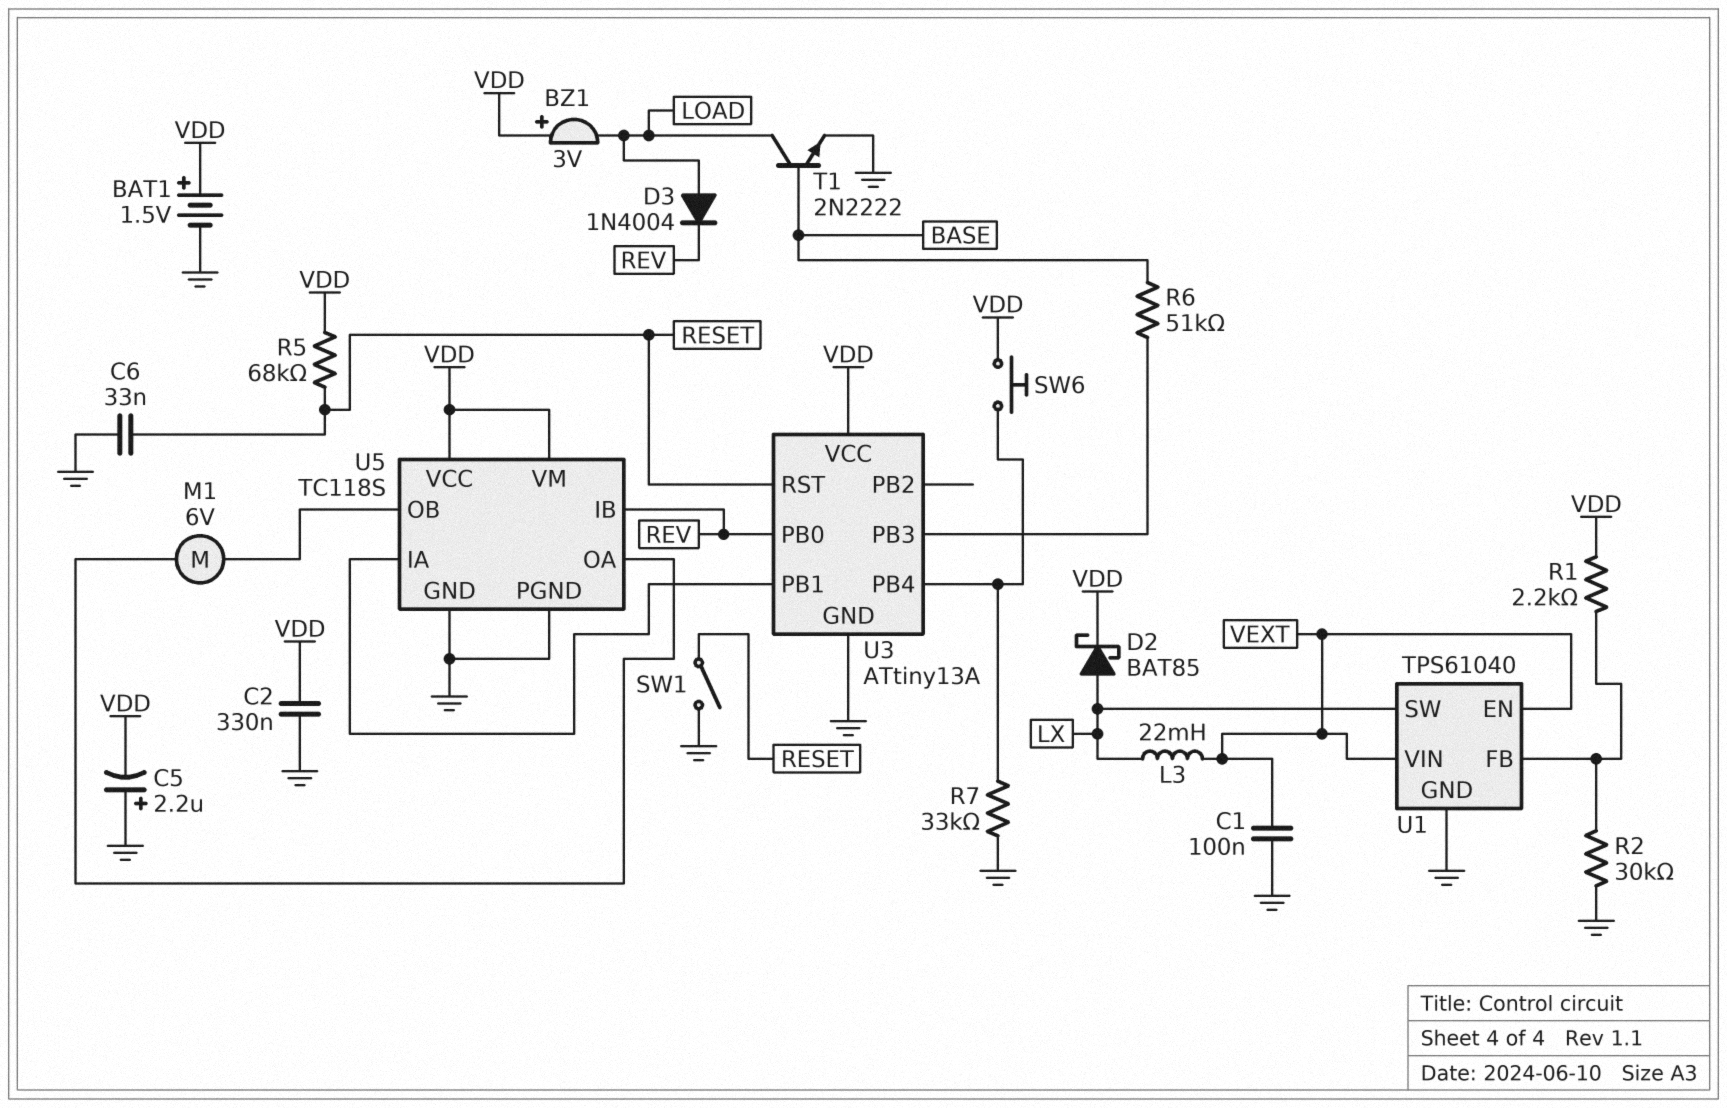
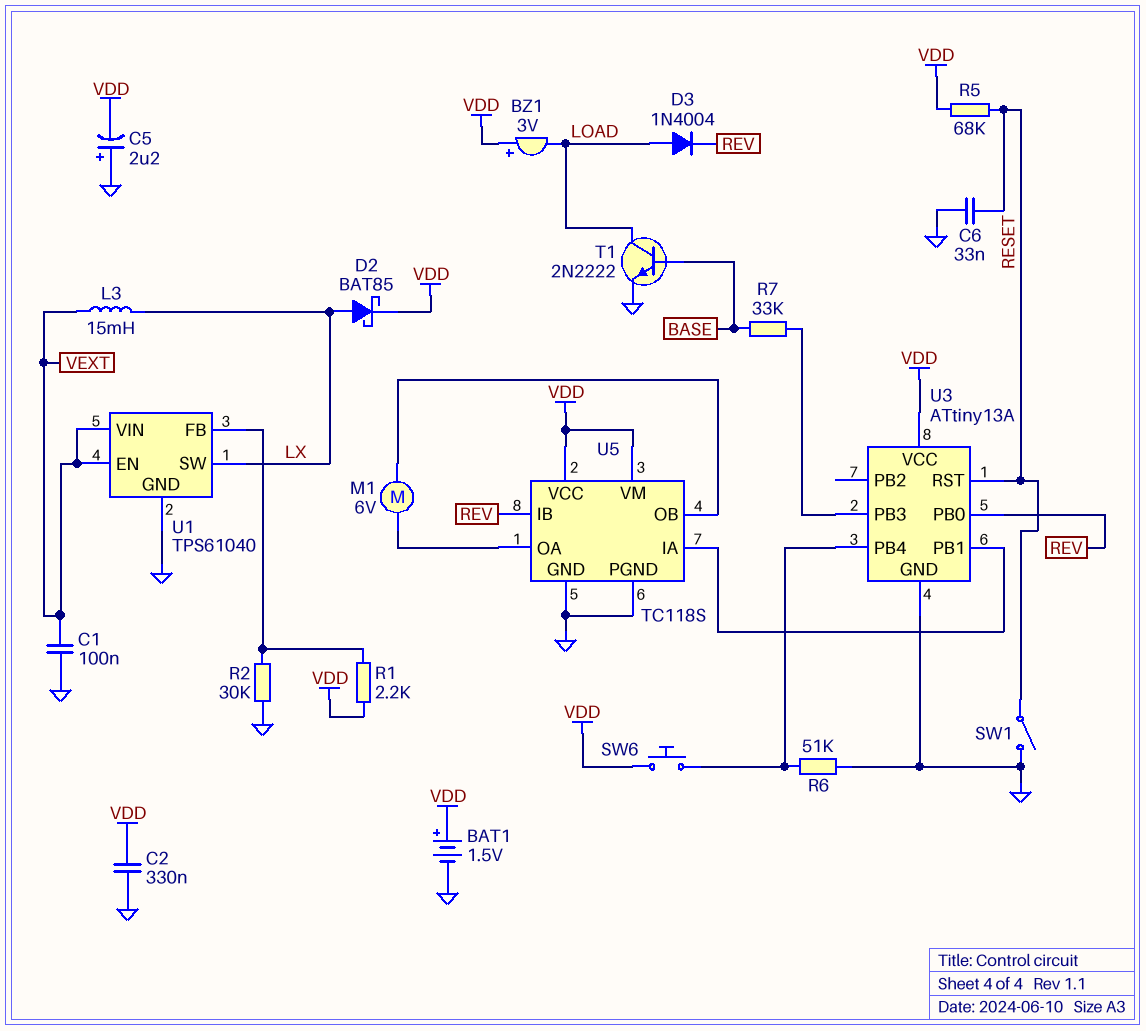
L3: 22mH (LX, VEXT) -> 15mH (LX, VEXT)
R6: 51k (BASE, U3/PB3) -> 51k (GND, U3/PB4)
R7: 33k (GND, U3/PB4) -> 33k (BASE, U3/PB3)

